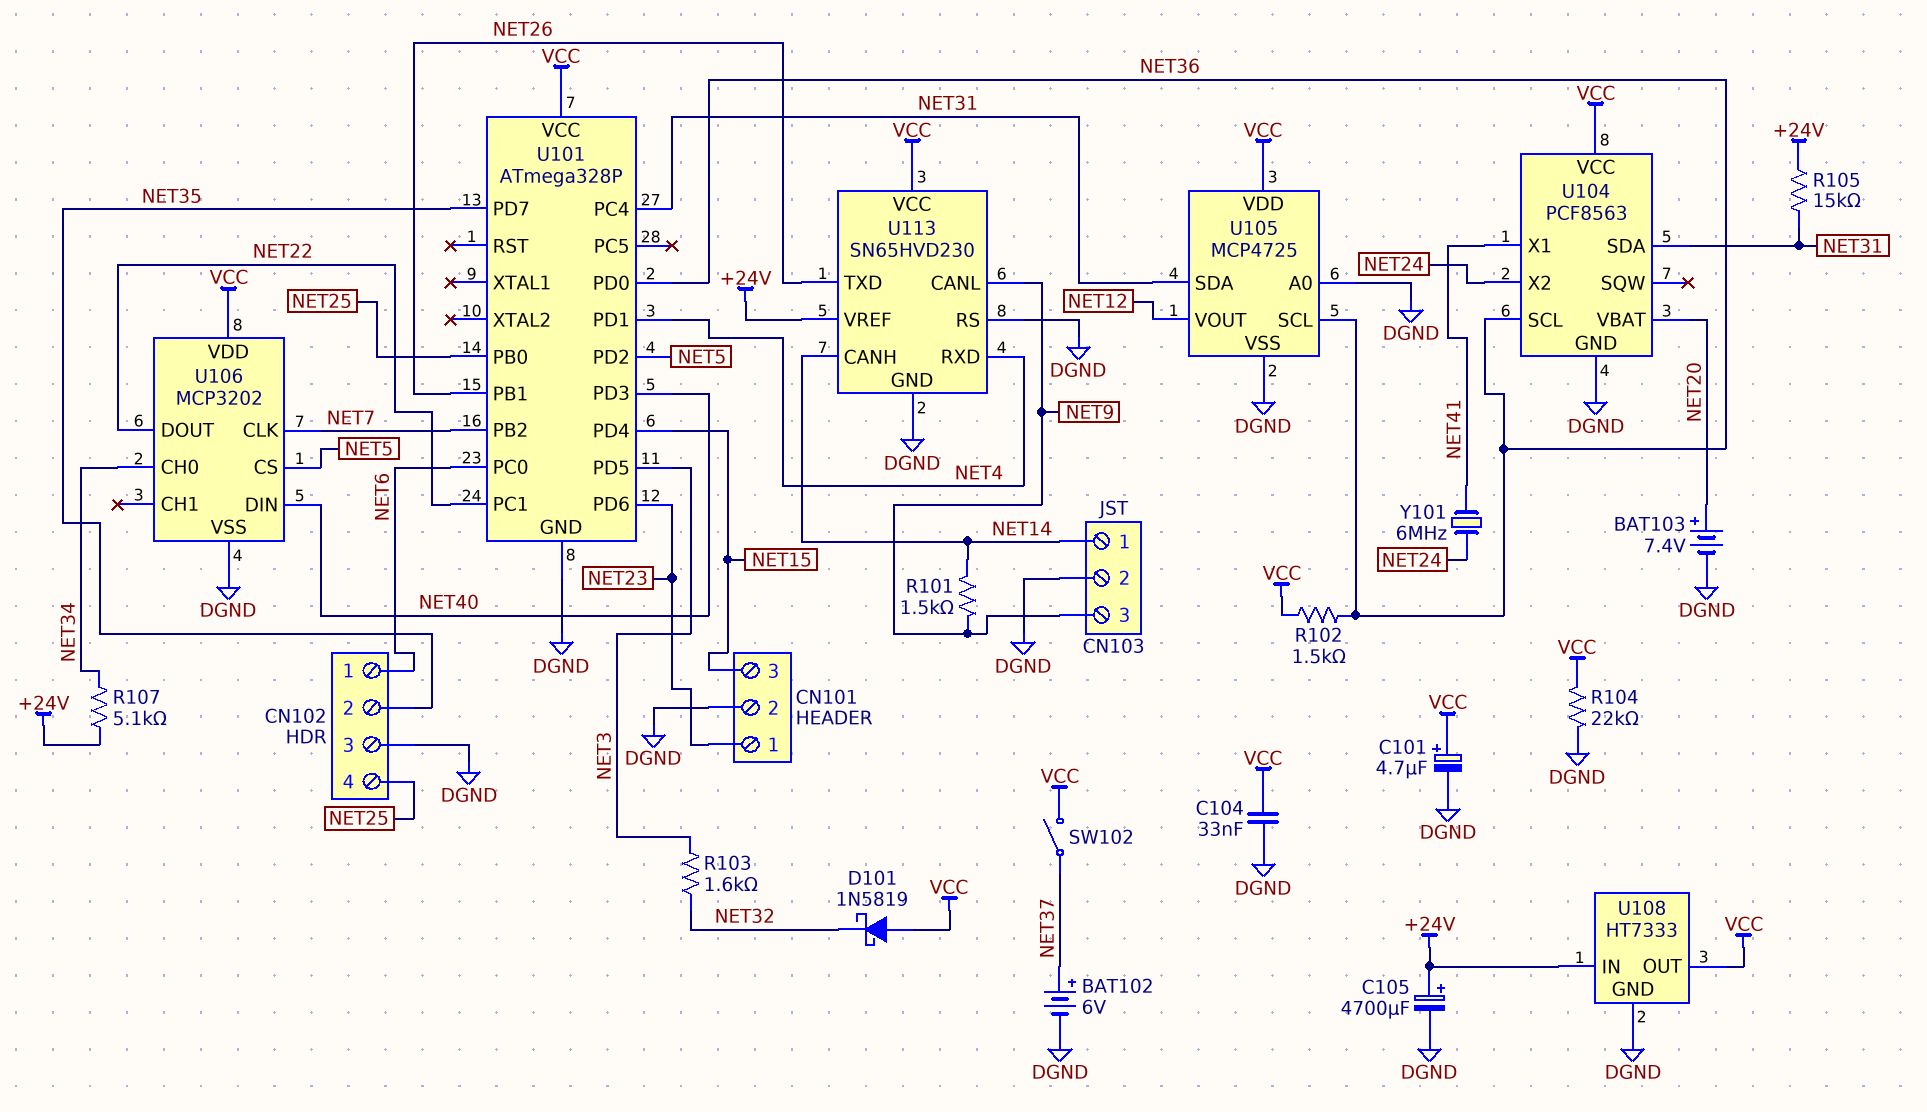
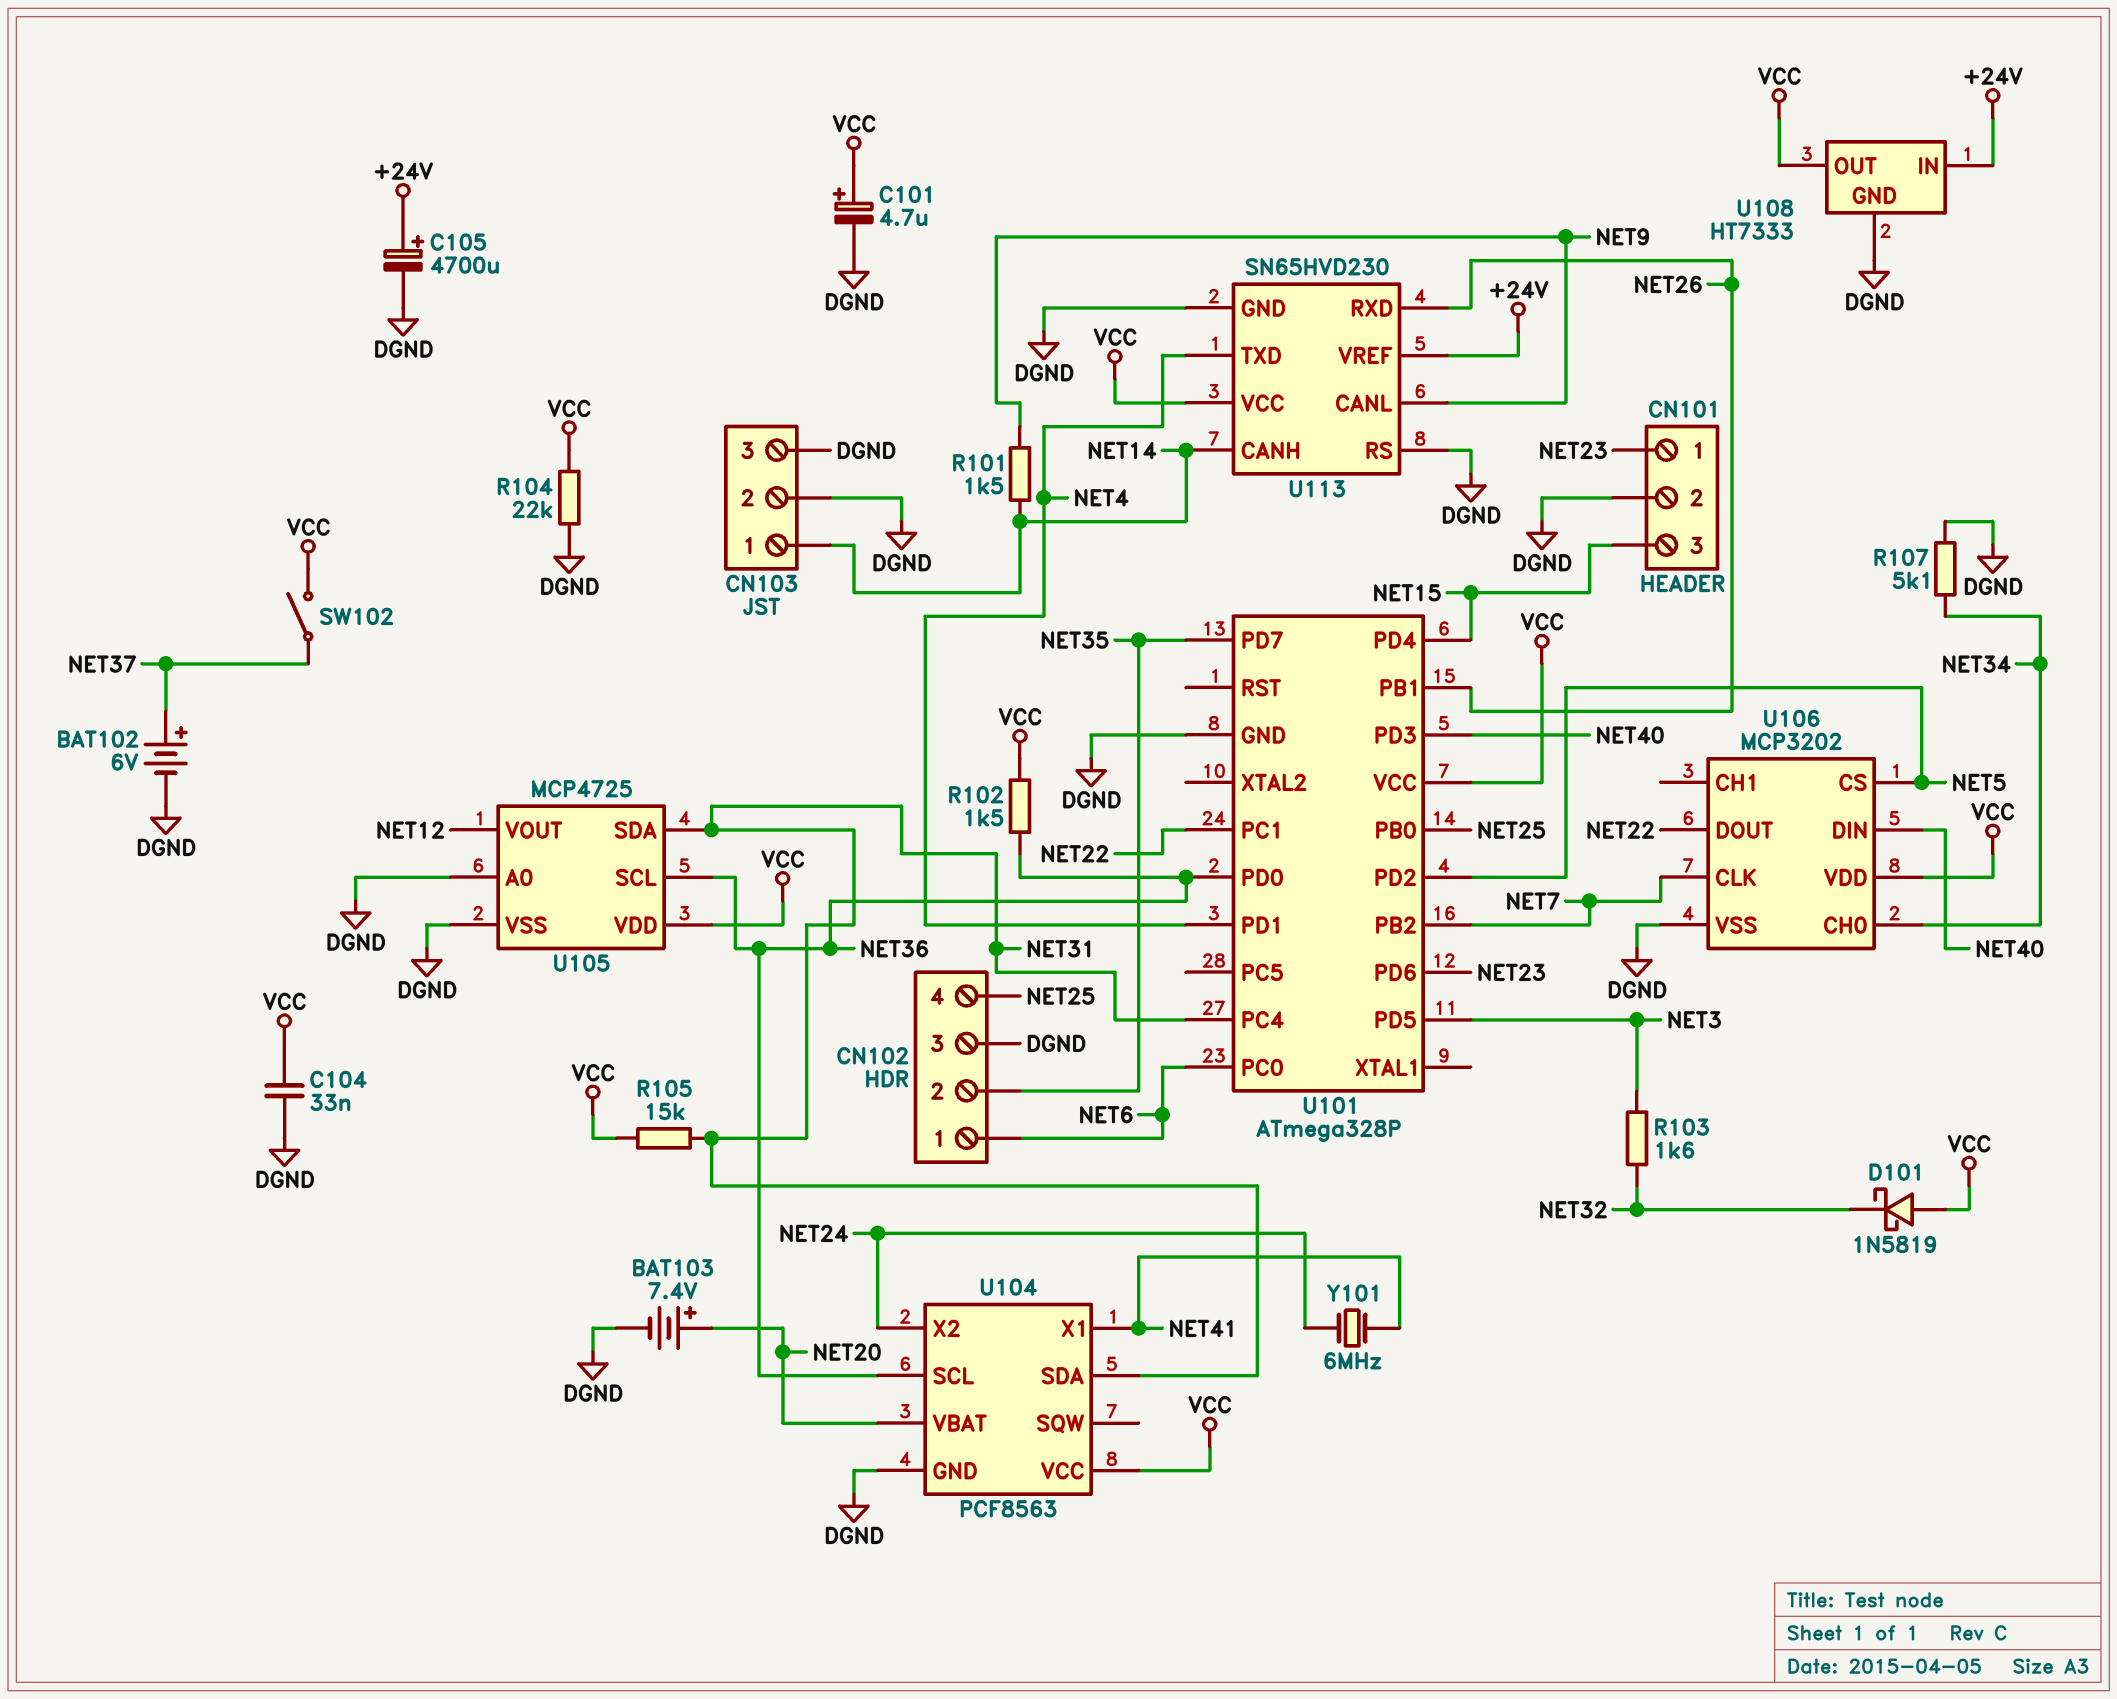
CN103 pin 3: NET9 -> DGND
R105: 15k (+24V, NET31) -> 15k (NET31, VCC)
R107: 5.1k (+24V, NET34) -> 5.1k (DGND, NET34)
U113 pin RXD: NET4 -> NET26
U113 pin TXD: NET26 -> NET4

